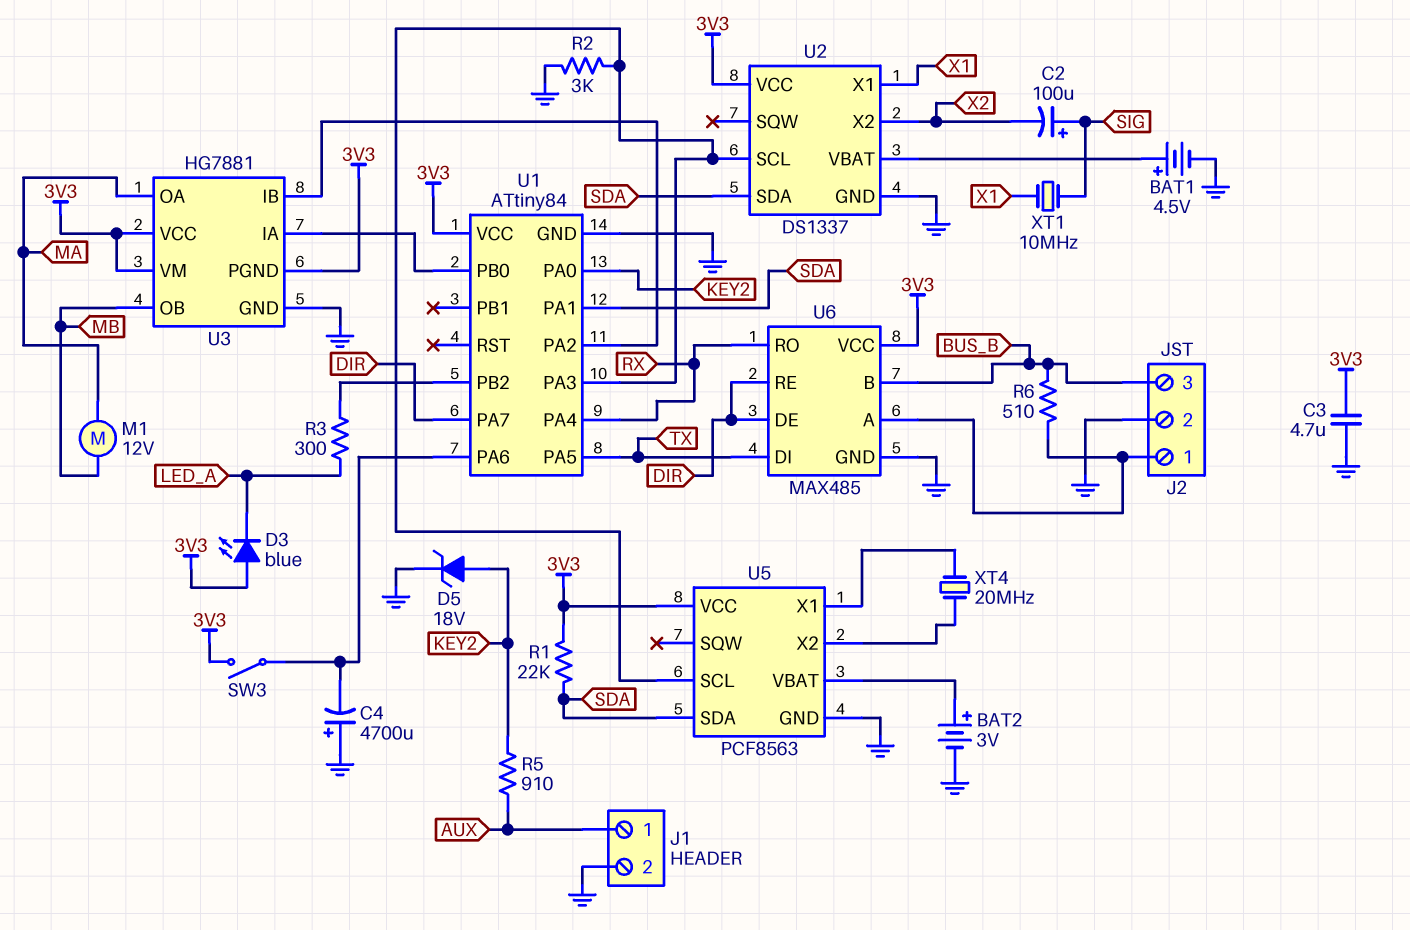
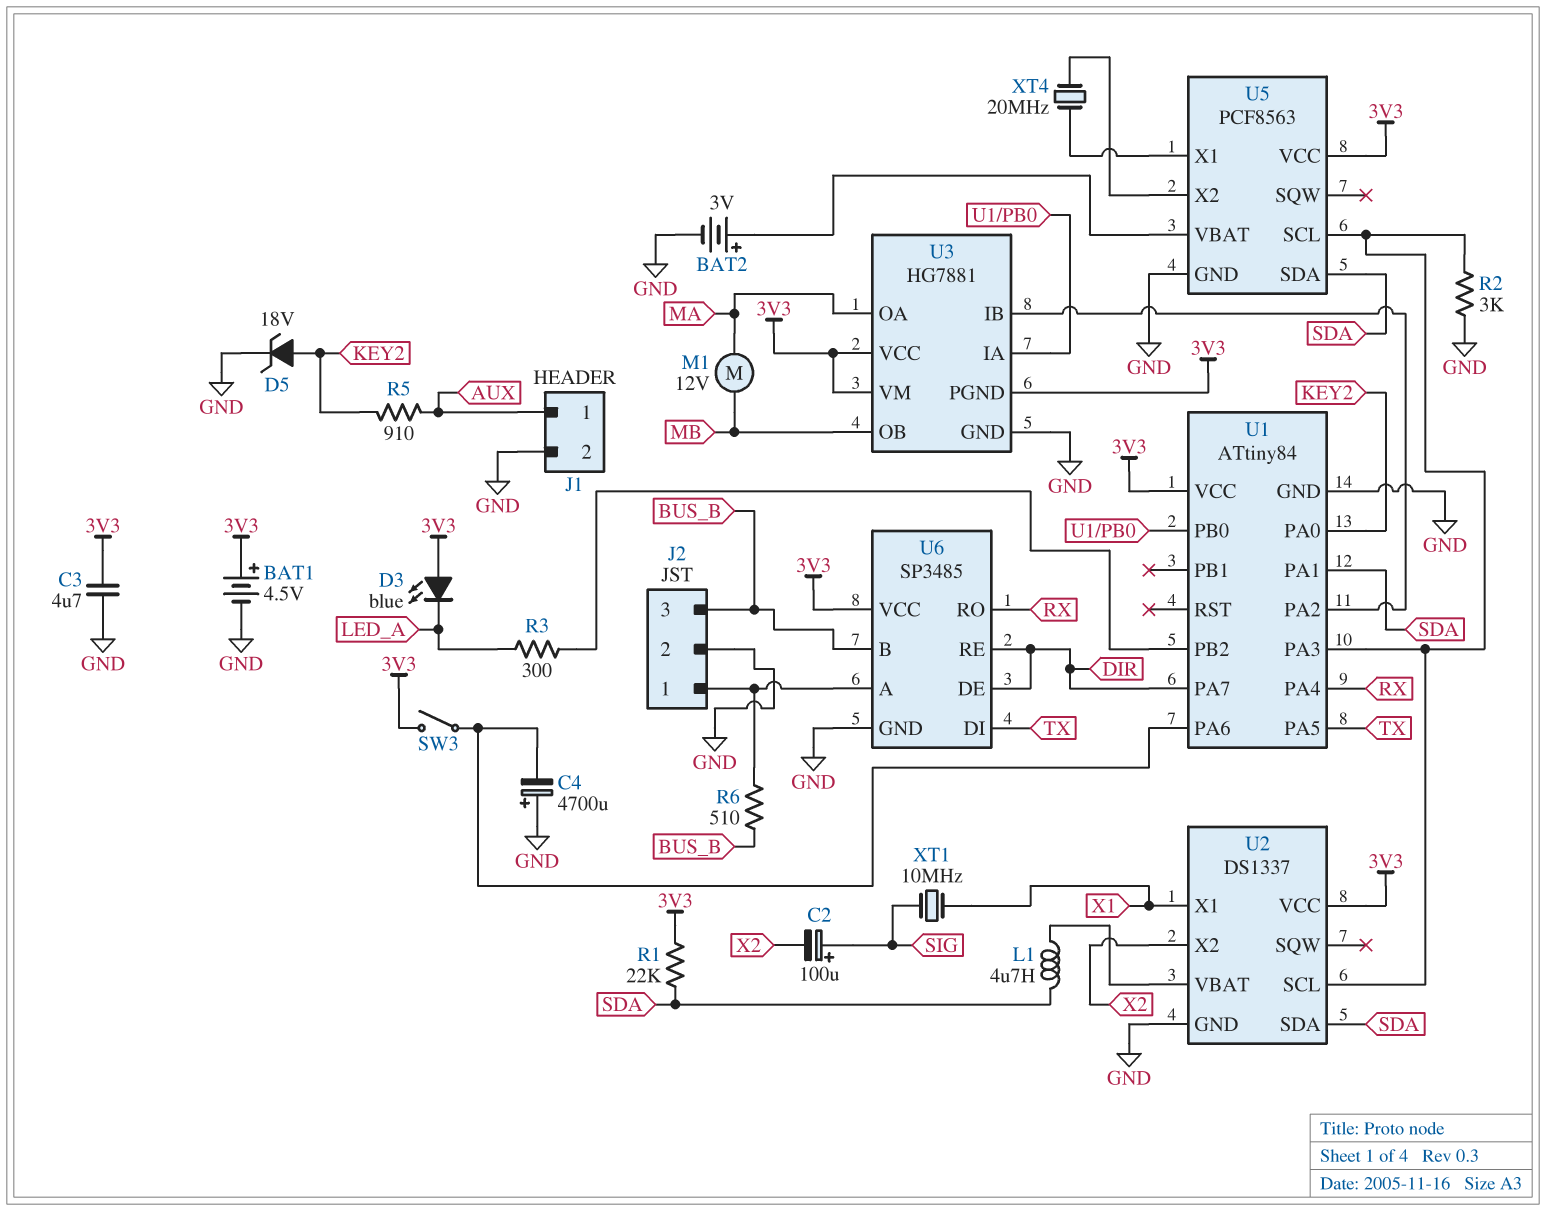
BAT1: 4.5V (plus U2/VBAT, minus GND) -> 4.5V (plus 3V3, minus GND)
L1: none -> 4.7uH (SDA, U2/VBAT)
U6: MAX485 -> SP3485

